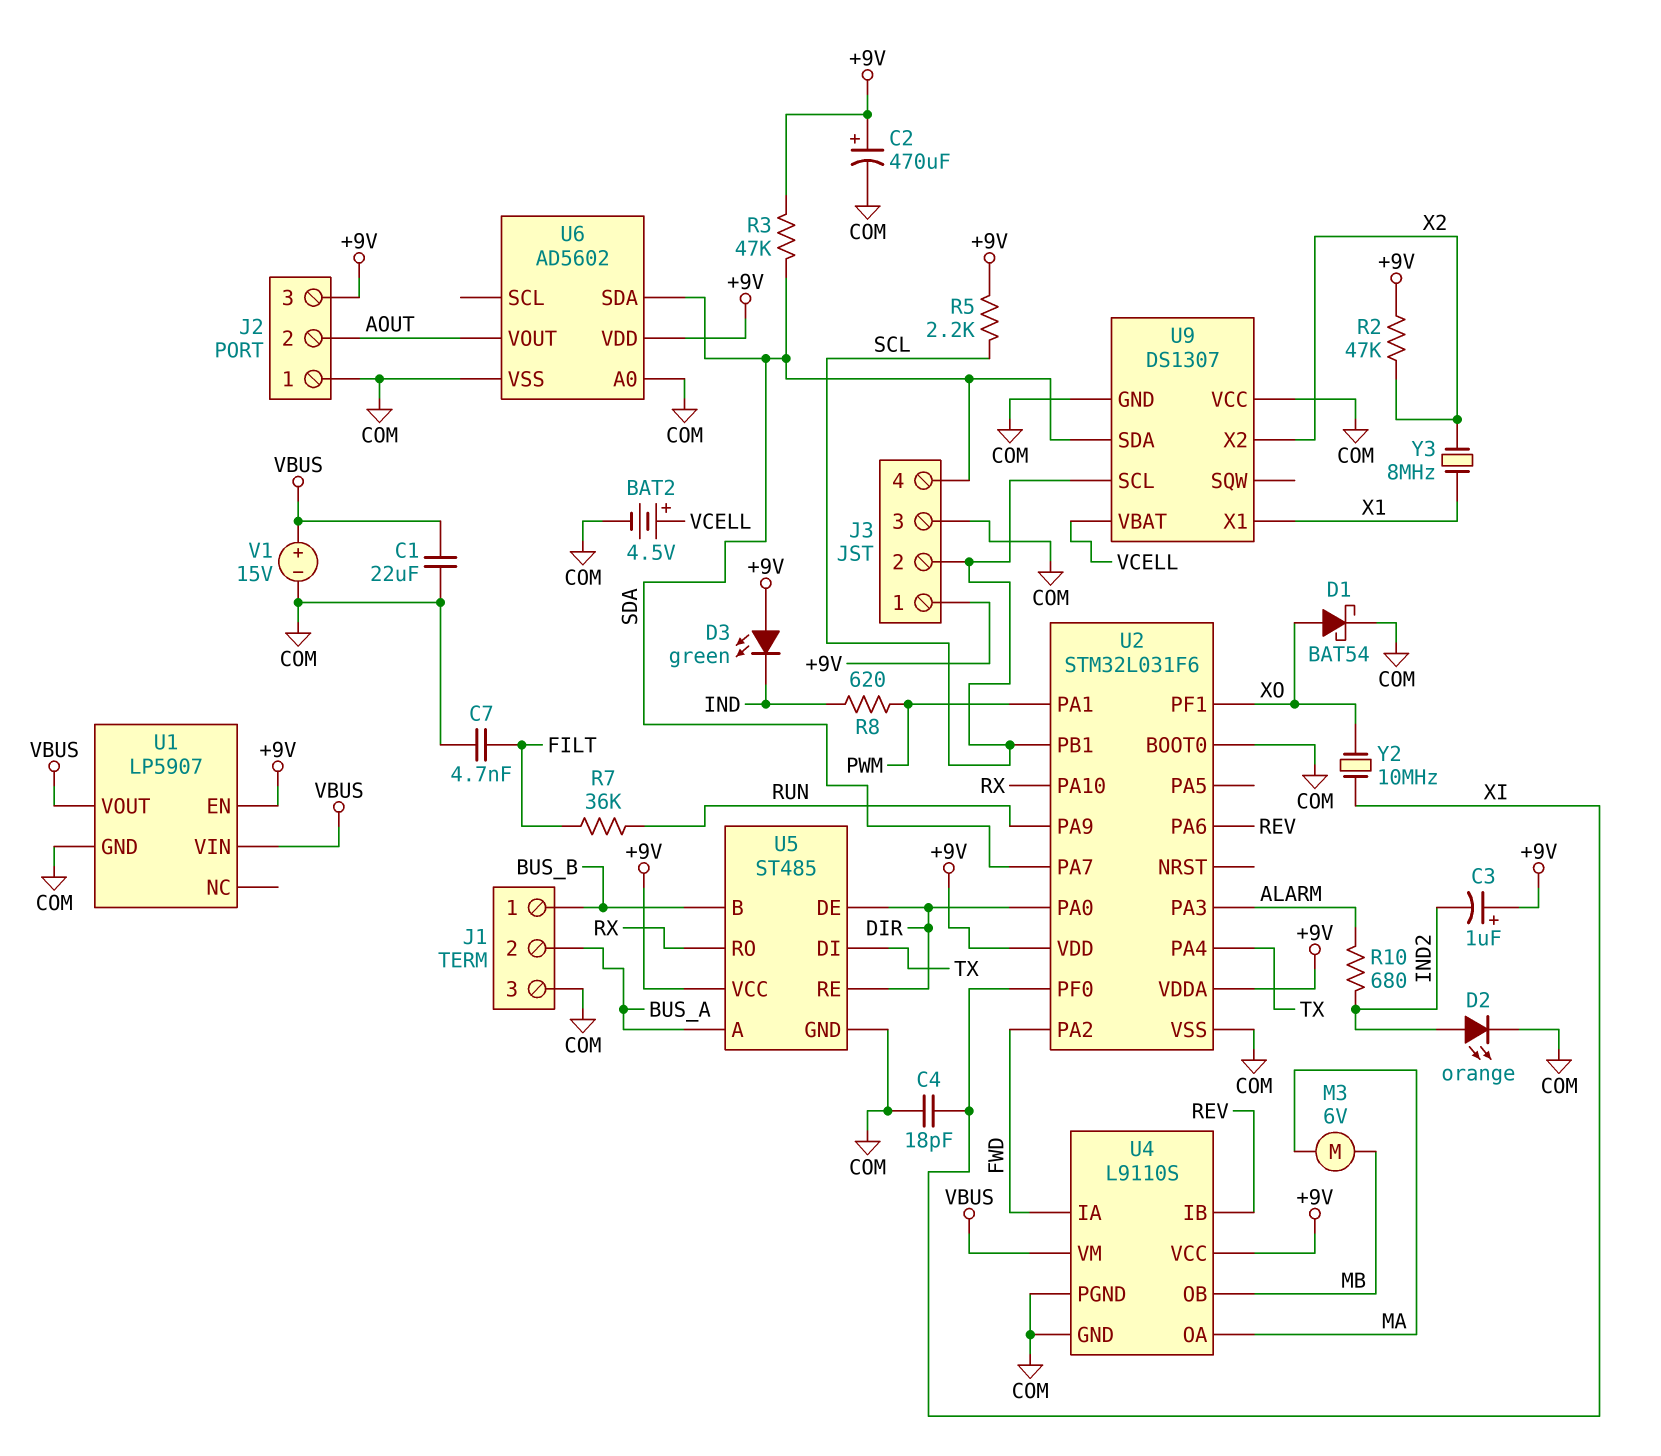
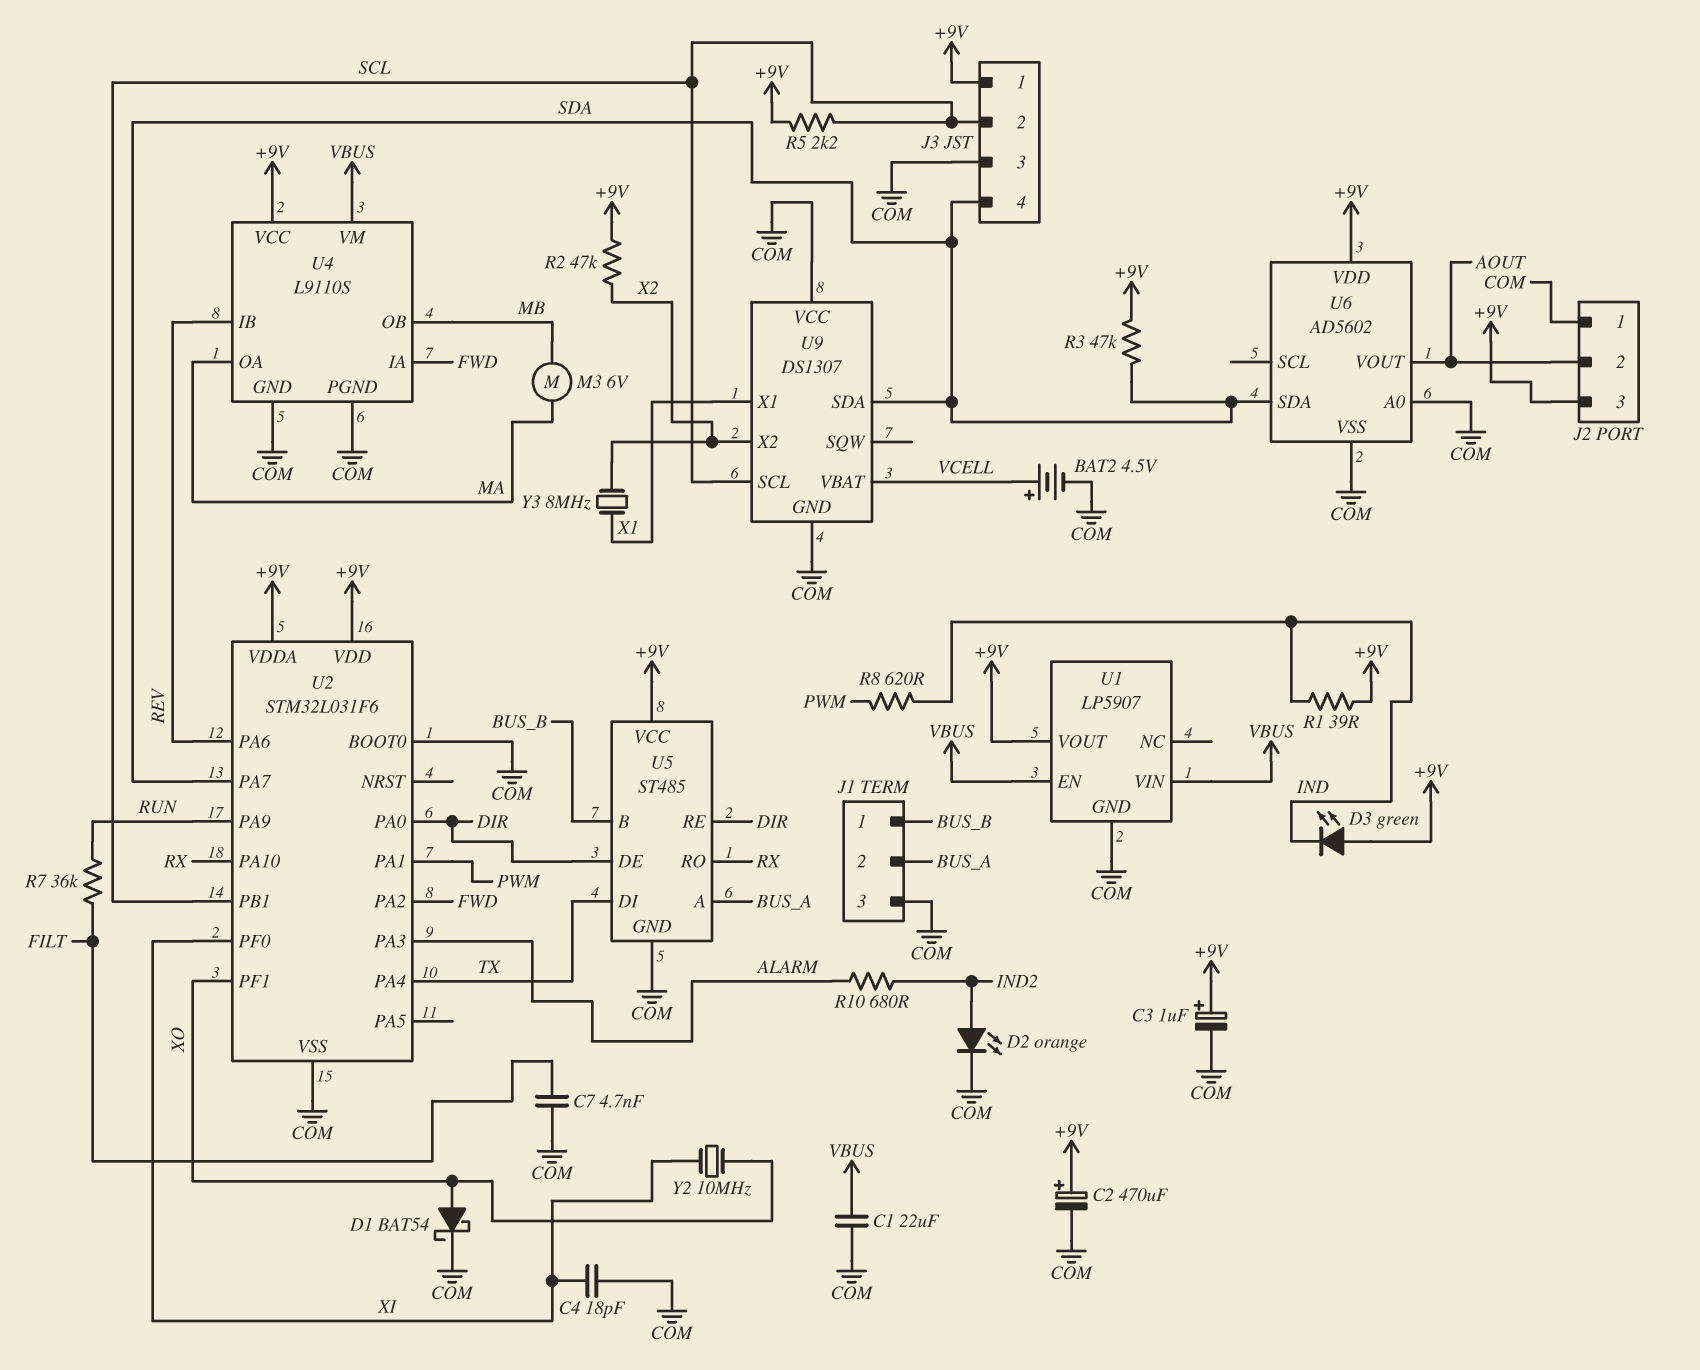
C3: 1uF (plus +9V, minus IND2) -> 1uF (plus +9V, minus COM)
R1: none -> 39 (+9V, IND)
U1 pin EN: +9V -> VBUS
U1 pin VOUT: VBUS -> +9V
V1: 15V (plus VBUS, minus COM) -> none

